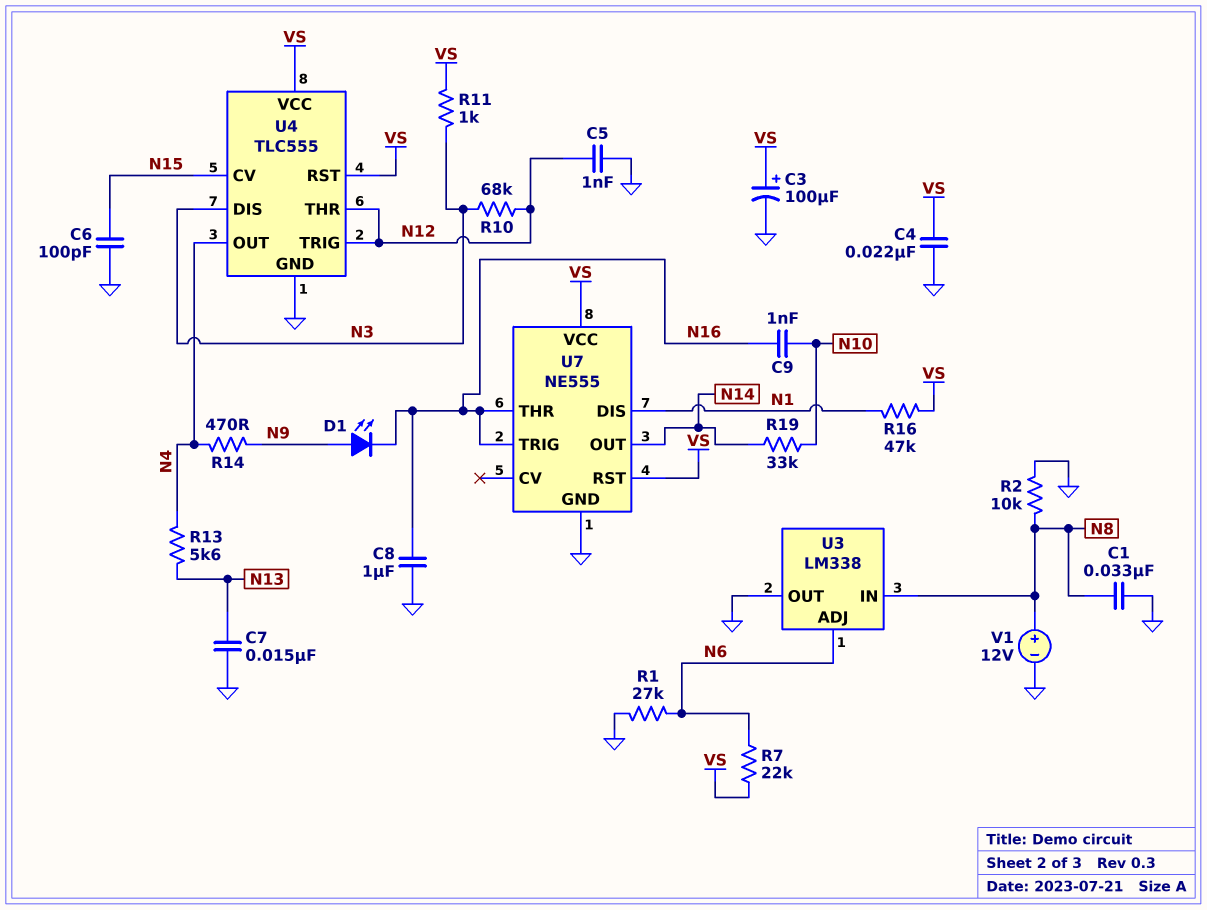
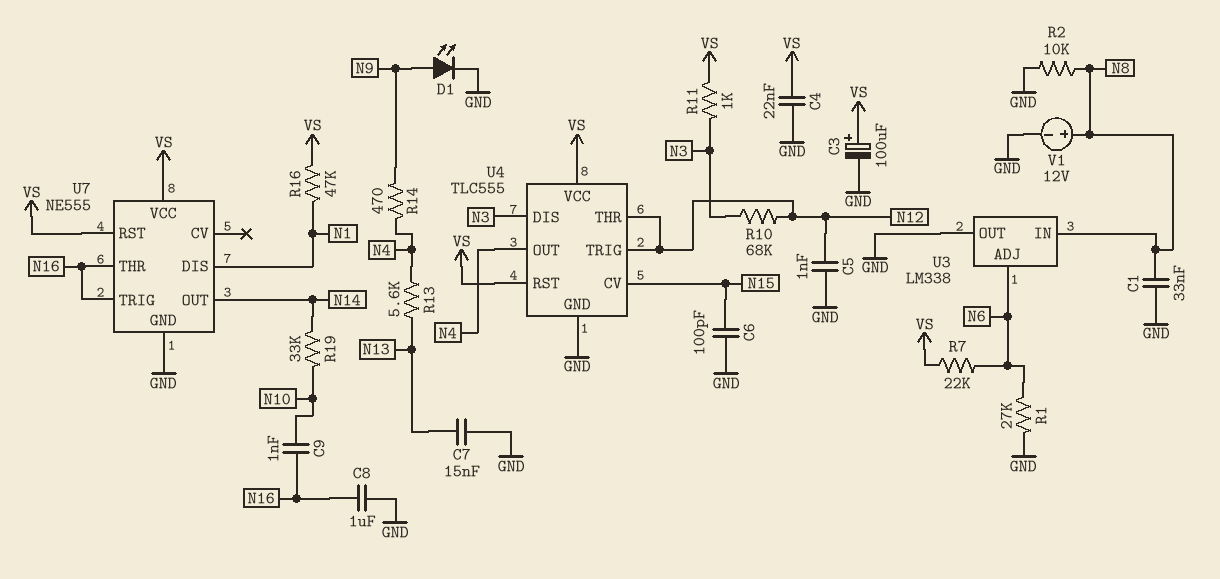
D1: LED (A N9, K N16) -> LED (A N9, K GND)

